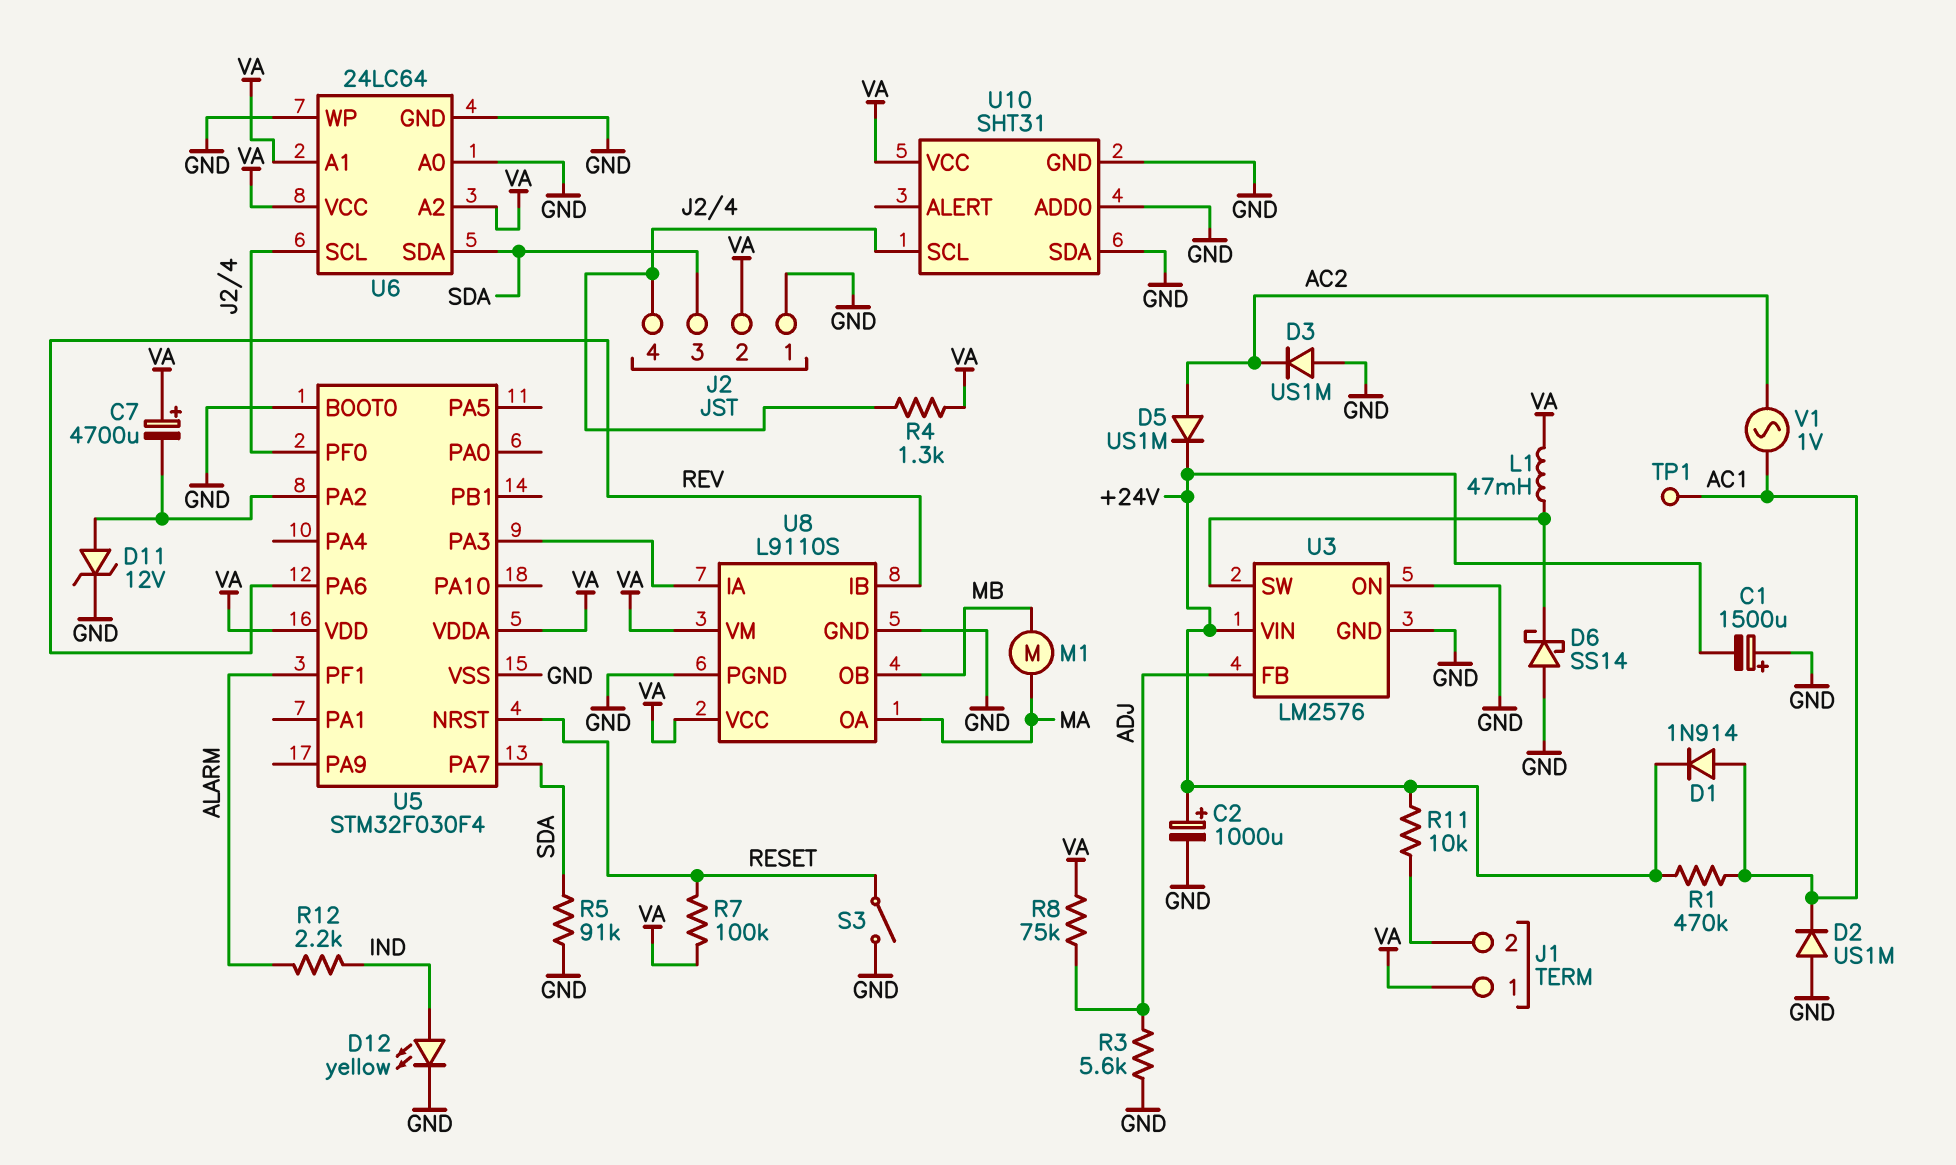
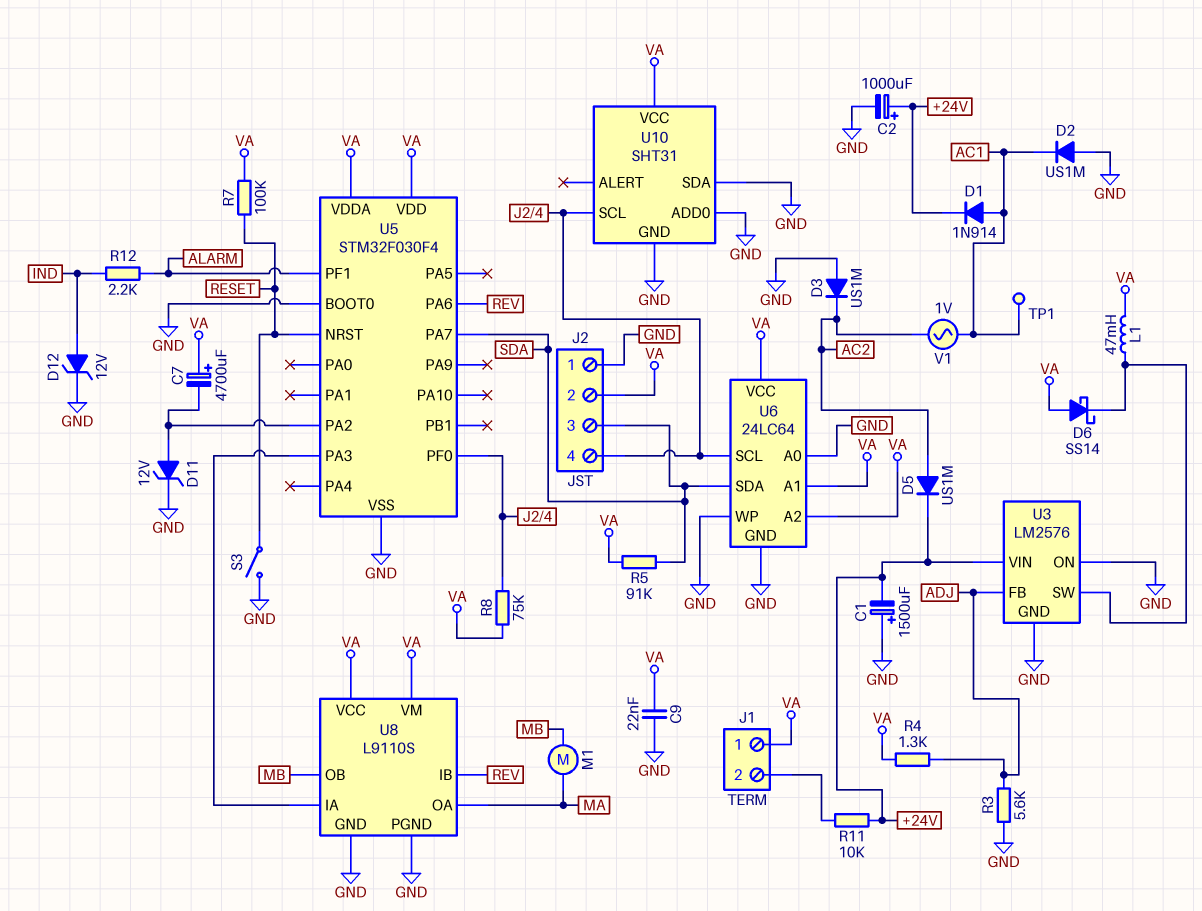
C9: none -> 22nF (GND, VA)
D6: schottky SS14 (A GND, K U3/SW) -> schottky SS14 (A VA, K U3/SW)
D12: LED yellow (A IND, K GND) -> zener 12V (A IND, K GND)
R1: 470k (+24V, AC1) -> none
R4: 1.3k (J2/4, VA) -> 1.3k (ADJ, VA)
R5: 91k (GND, SDA) -> 91k (SDA, VA)
R8: 75k (ADJ, VA) -> 75k (J2/4, VA)

